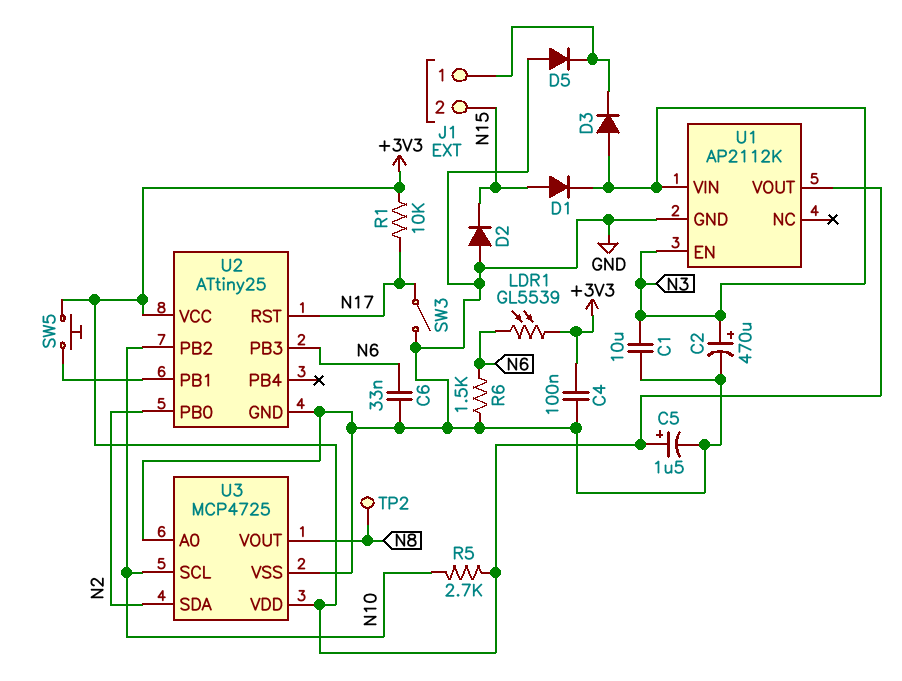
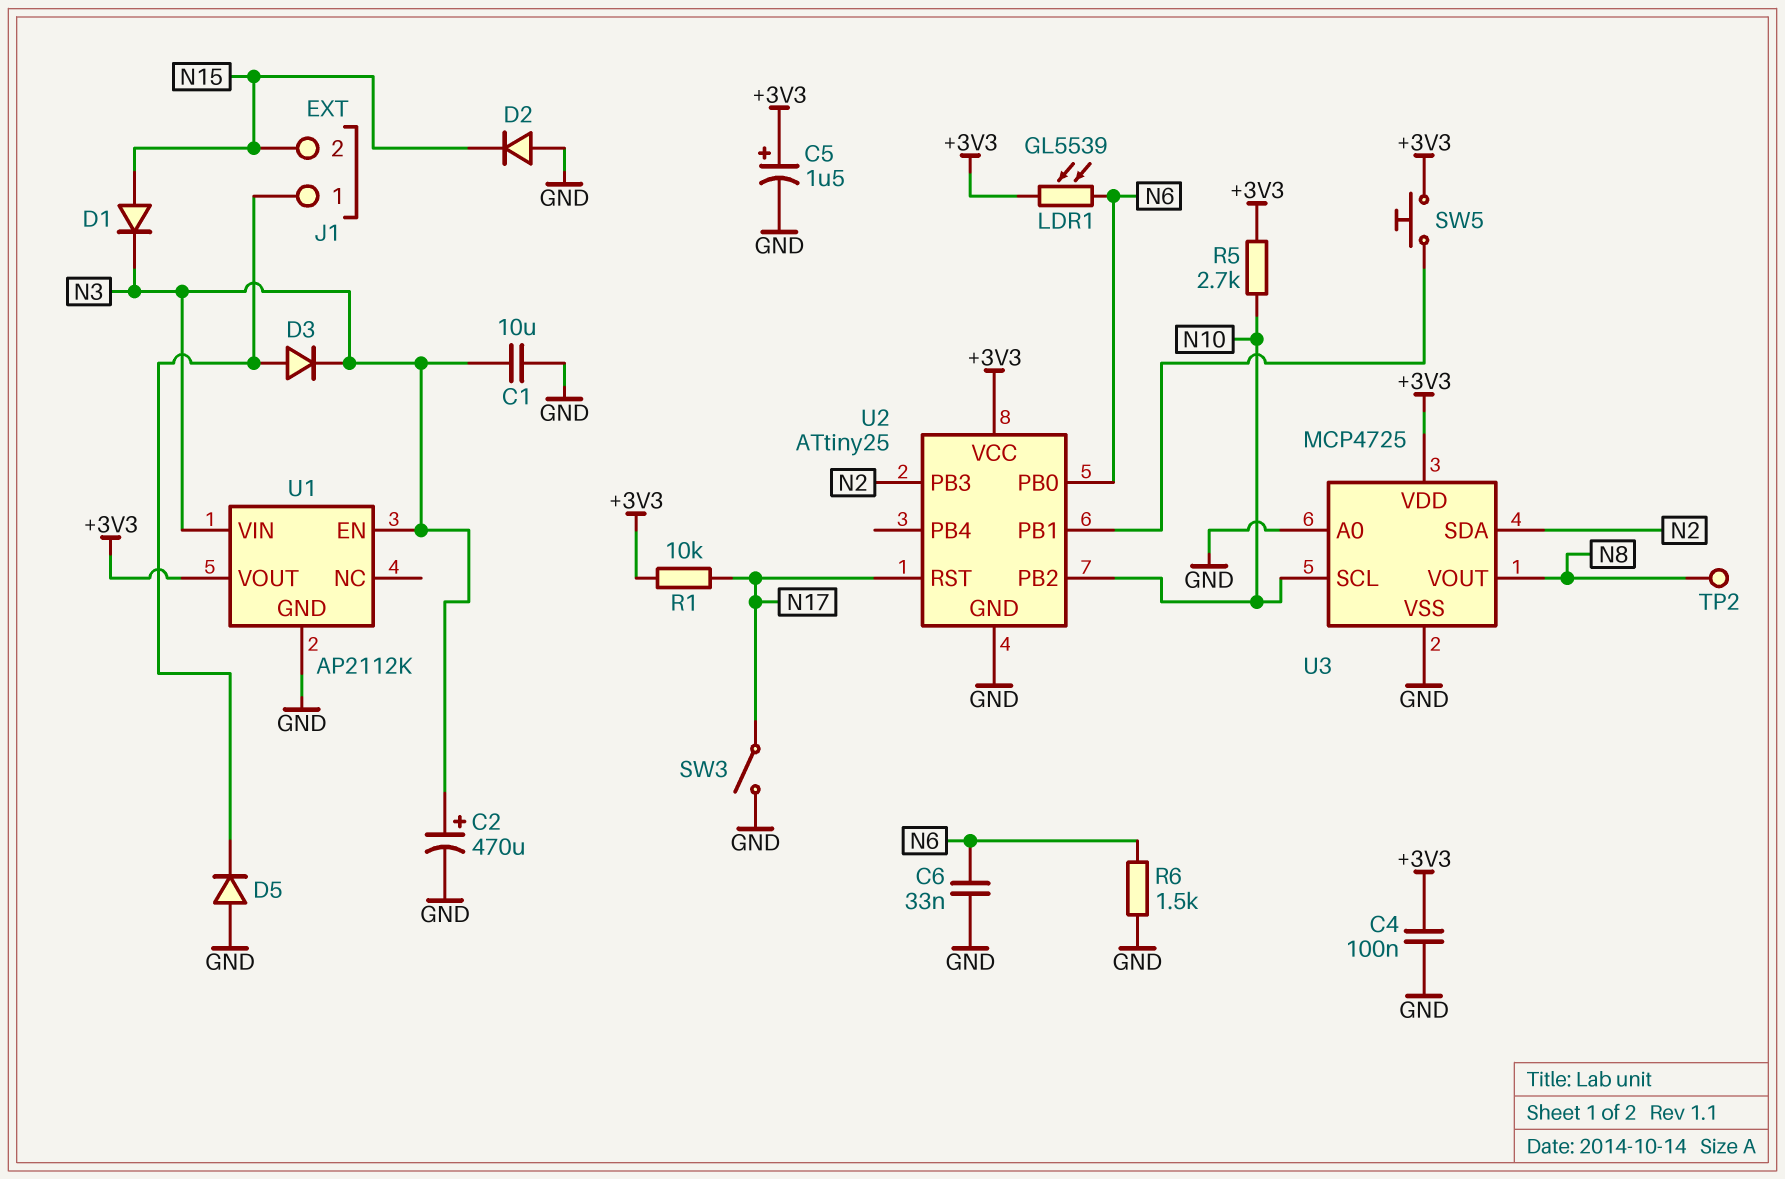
D3: diode (A N3, K J1/1) -> diode (A J1/1, K N3)
U2 pin PB0: N2 -> N6
U2 pin PB3: N6 -> N2

